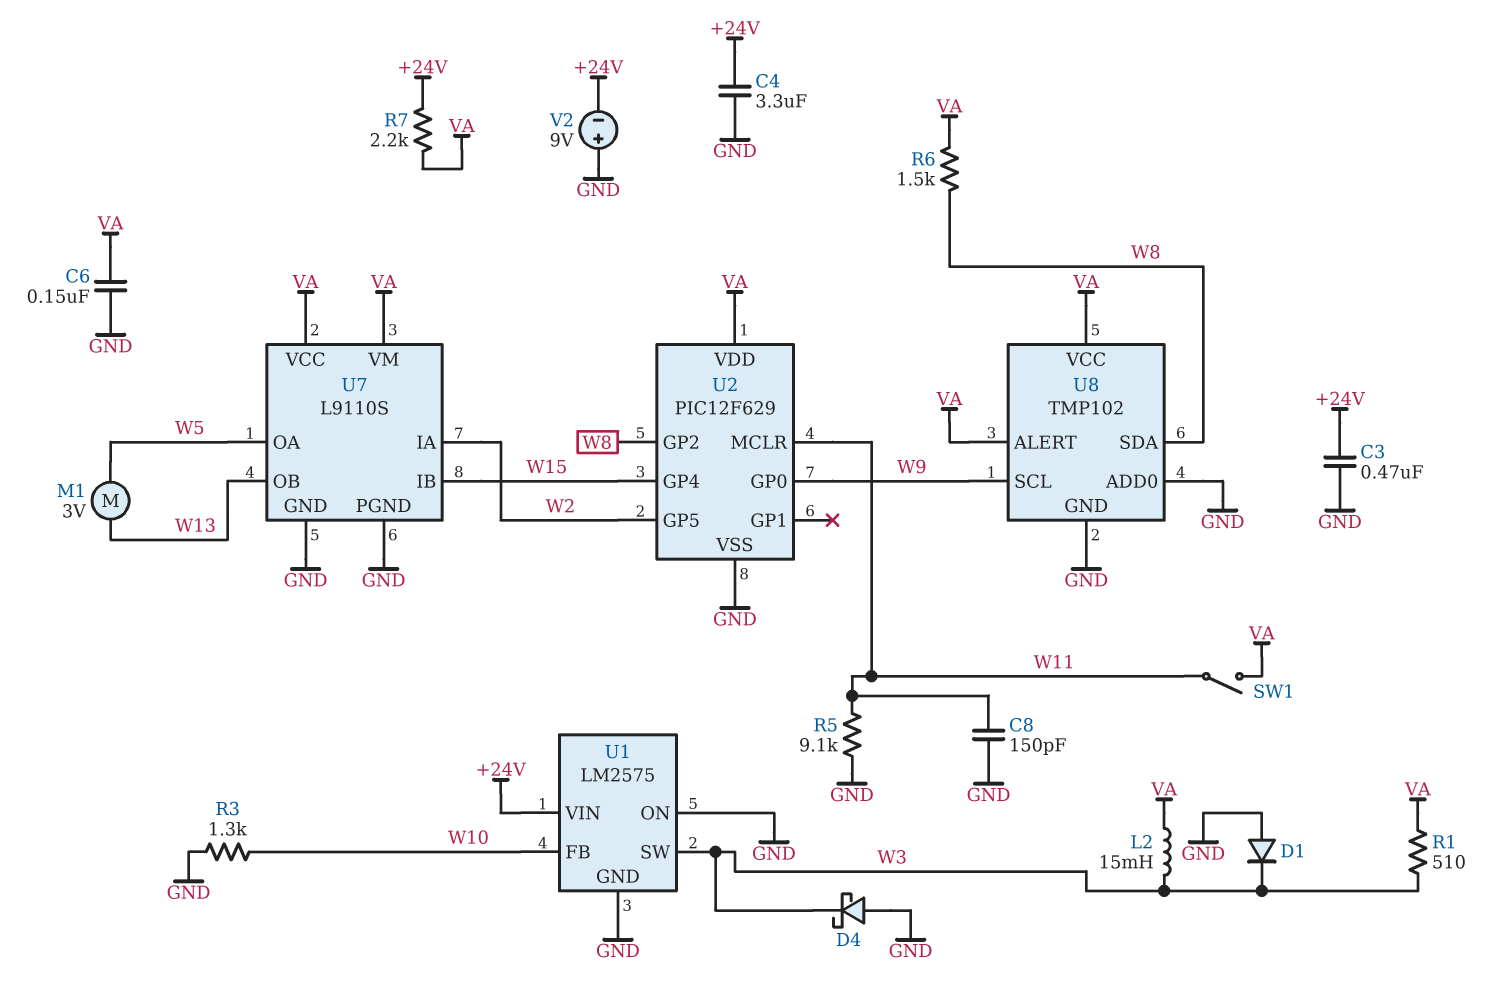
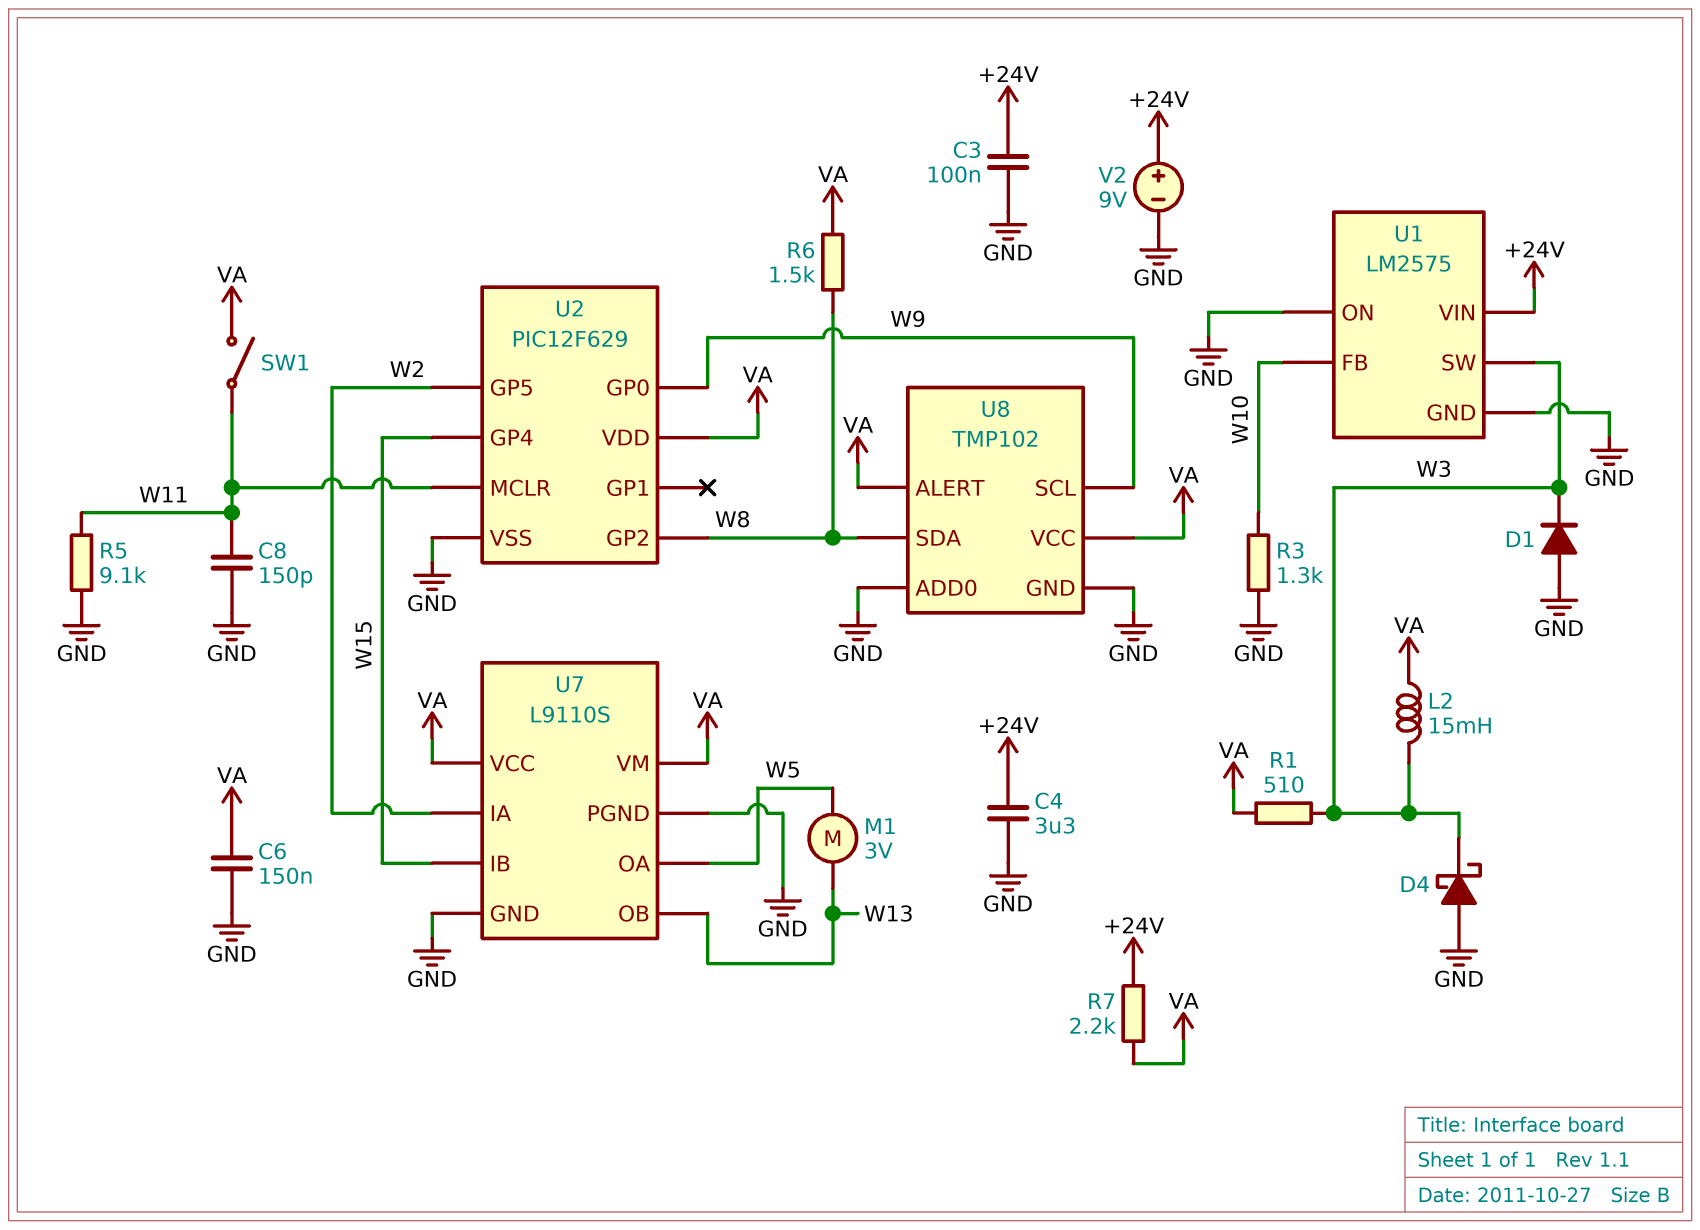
C3: 470nF (+24V, GND) -> 100nF (+24V, GND)
V2: 9V (plus GND, minus +24V) -> 9V (plus +24V, minus GND)

